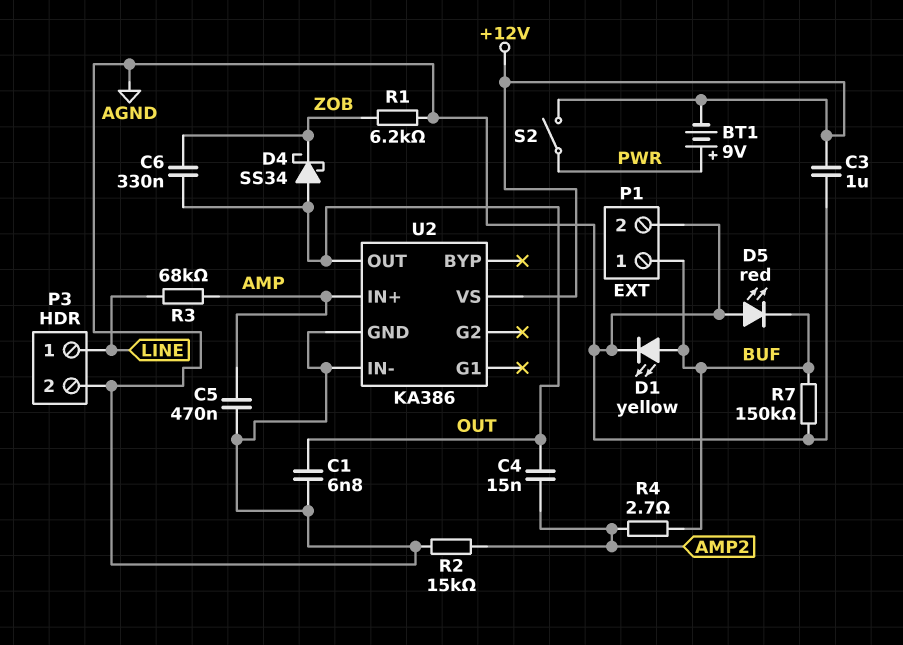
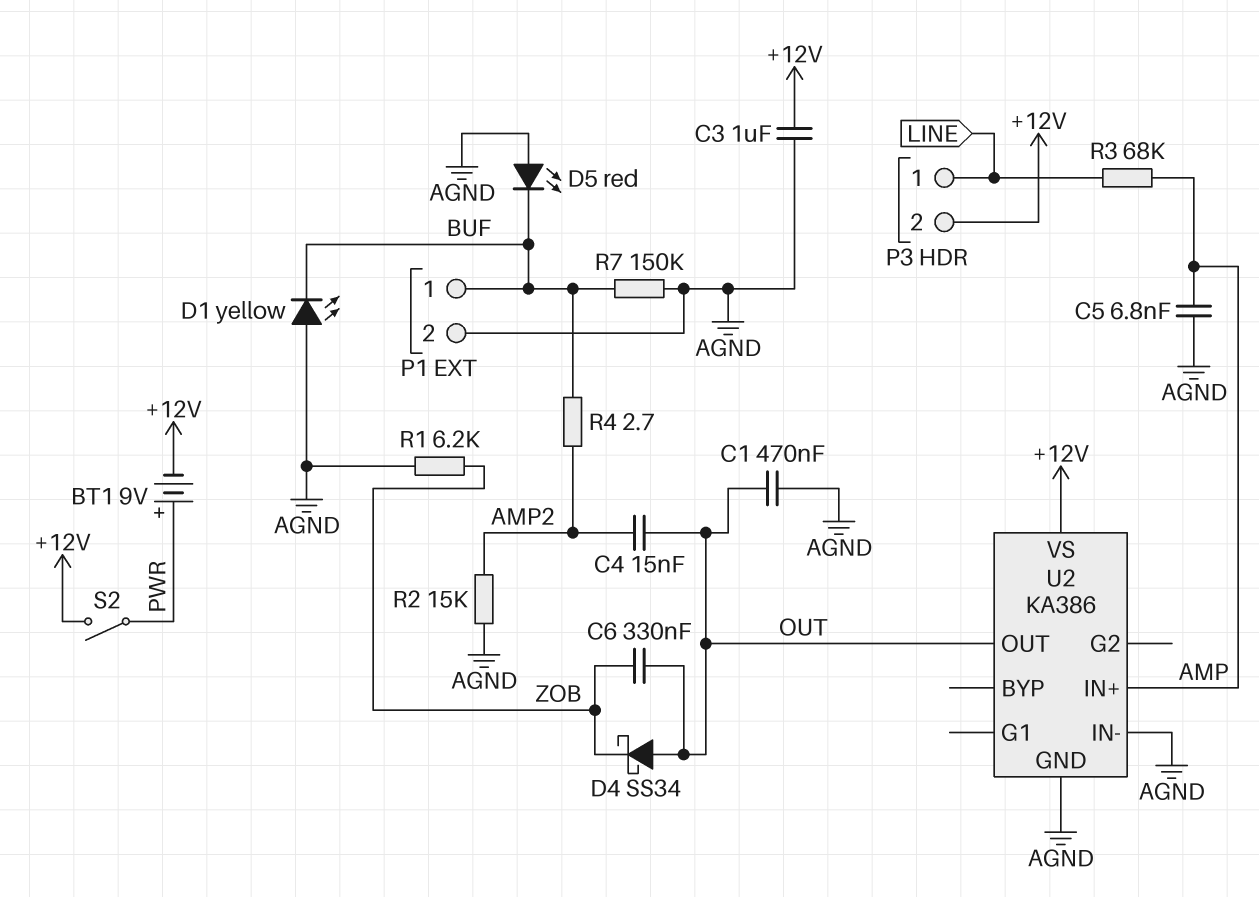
C1: 6.8nF (AGND, OUT) -> 470nF (AGND, OUT)
C5: 470nF (AGND, AMP) -> 6.8nF (AGND, AMP)
D1: LED yellow (A BUF, K AGND) -> LED yellow (A AGND, K BUF)
P3 pin 2: AGND -> +12V

